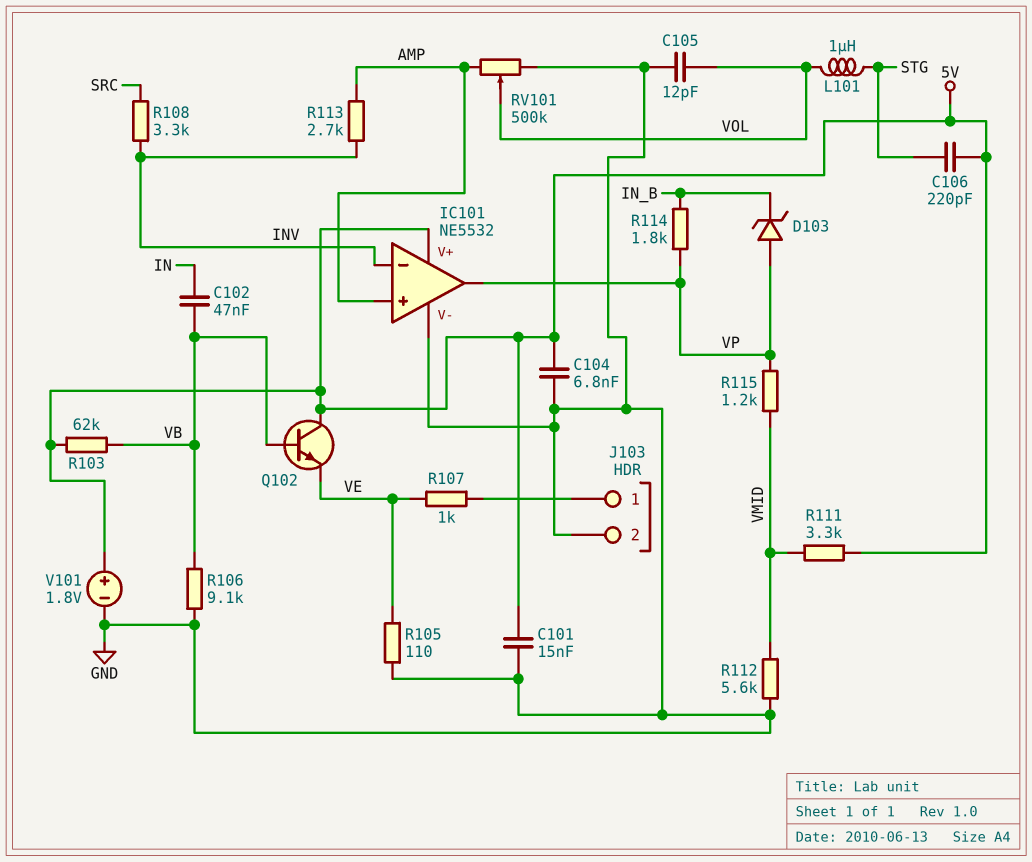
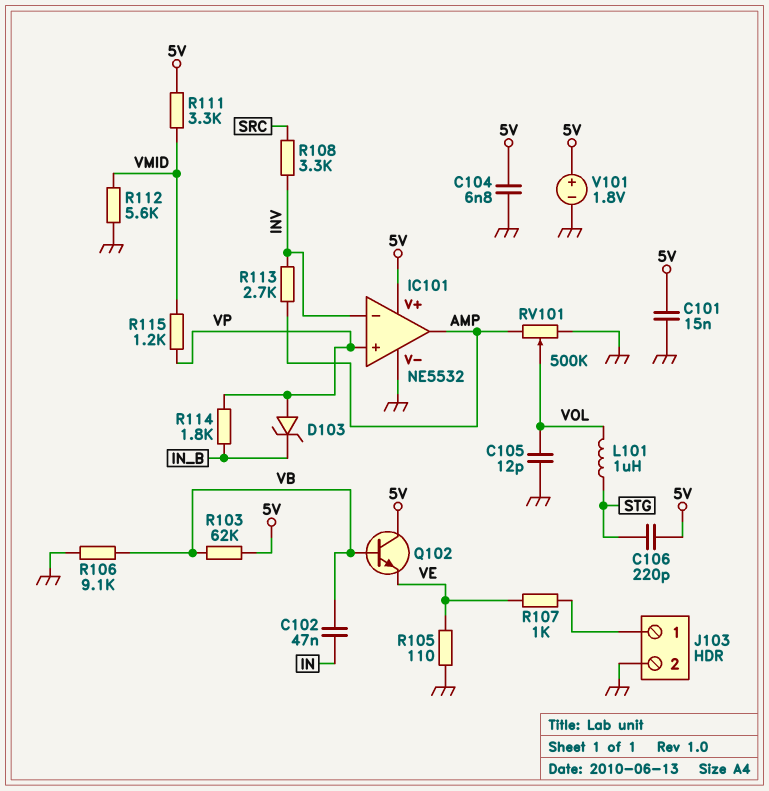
IC101 pin in+: AMP -> VP
IC101 pin out: VP -> AMP

